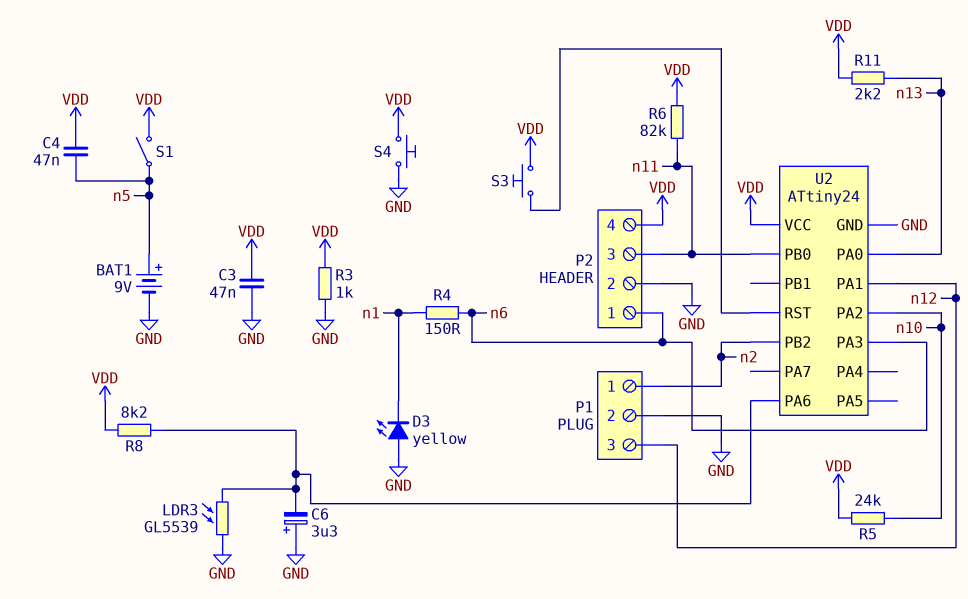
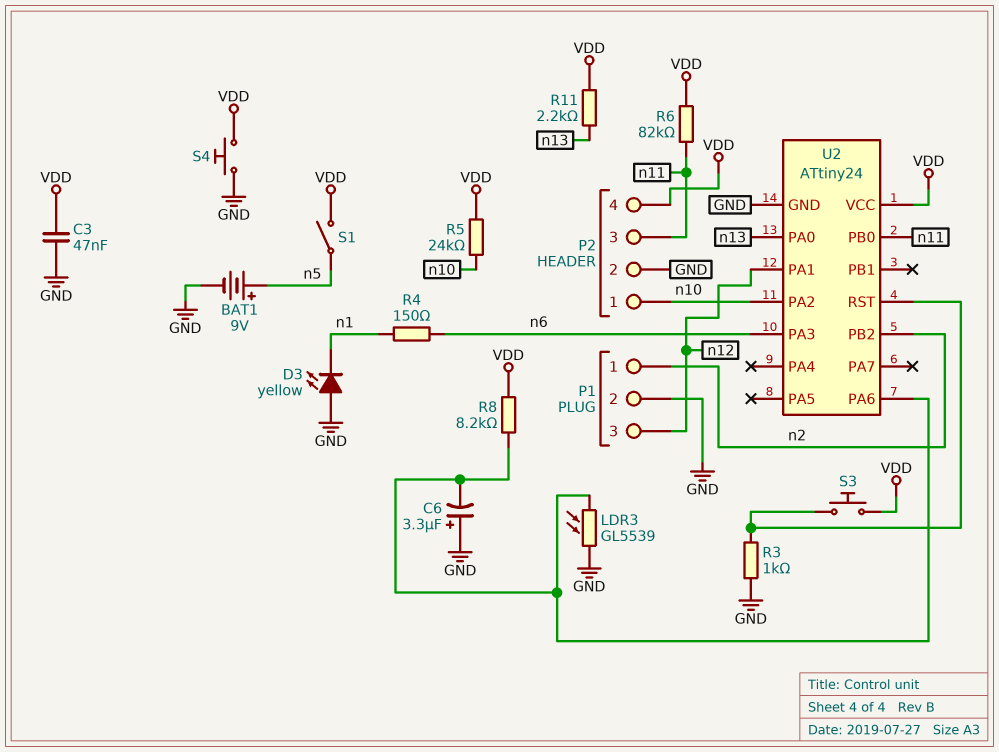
C4: 47nF (VDD, n5) -> none
P2 pin 1: n6 -> n10
R3: 1k (GND, VDD) -> 1k (GND, U2/RST)

